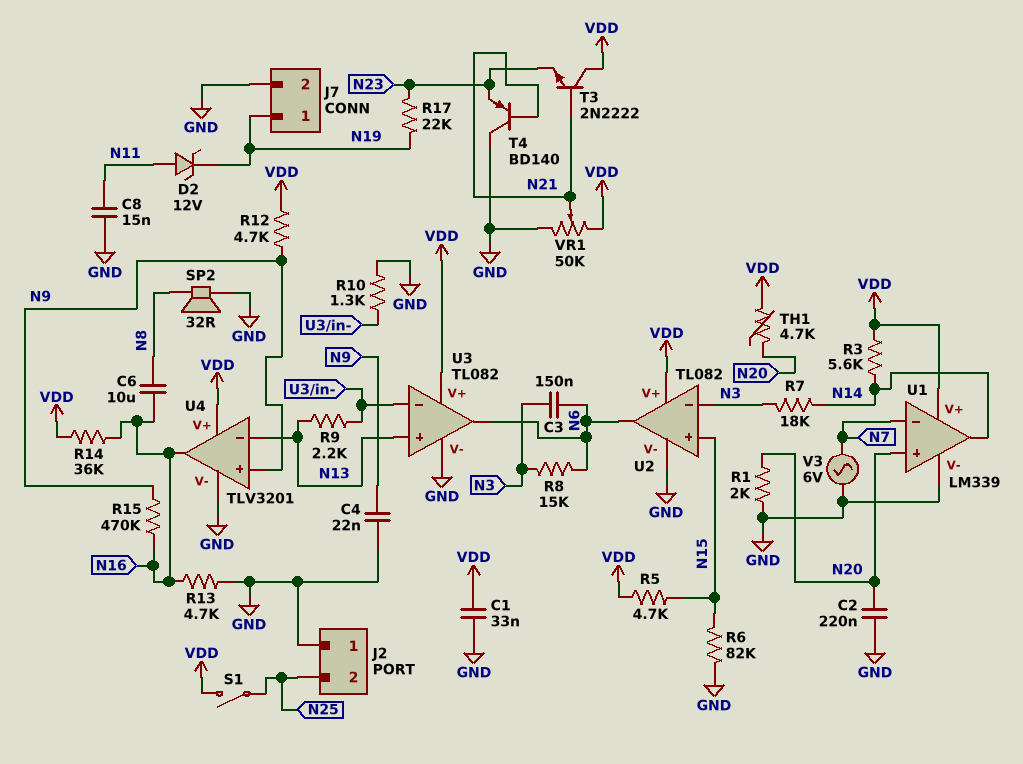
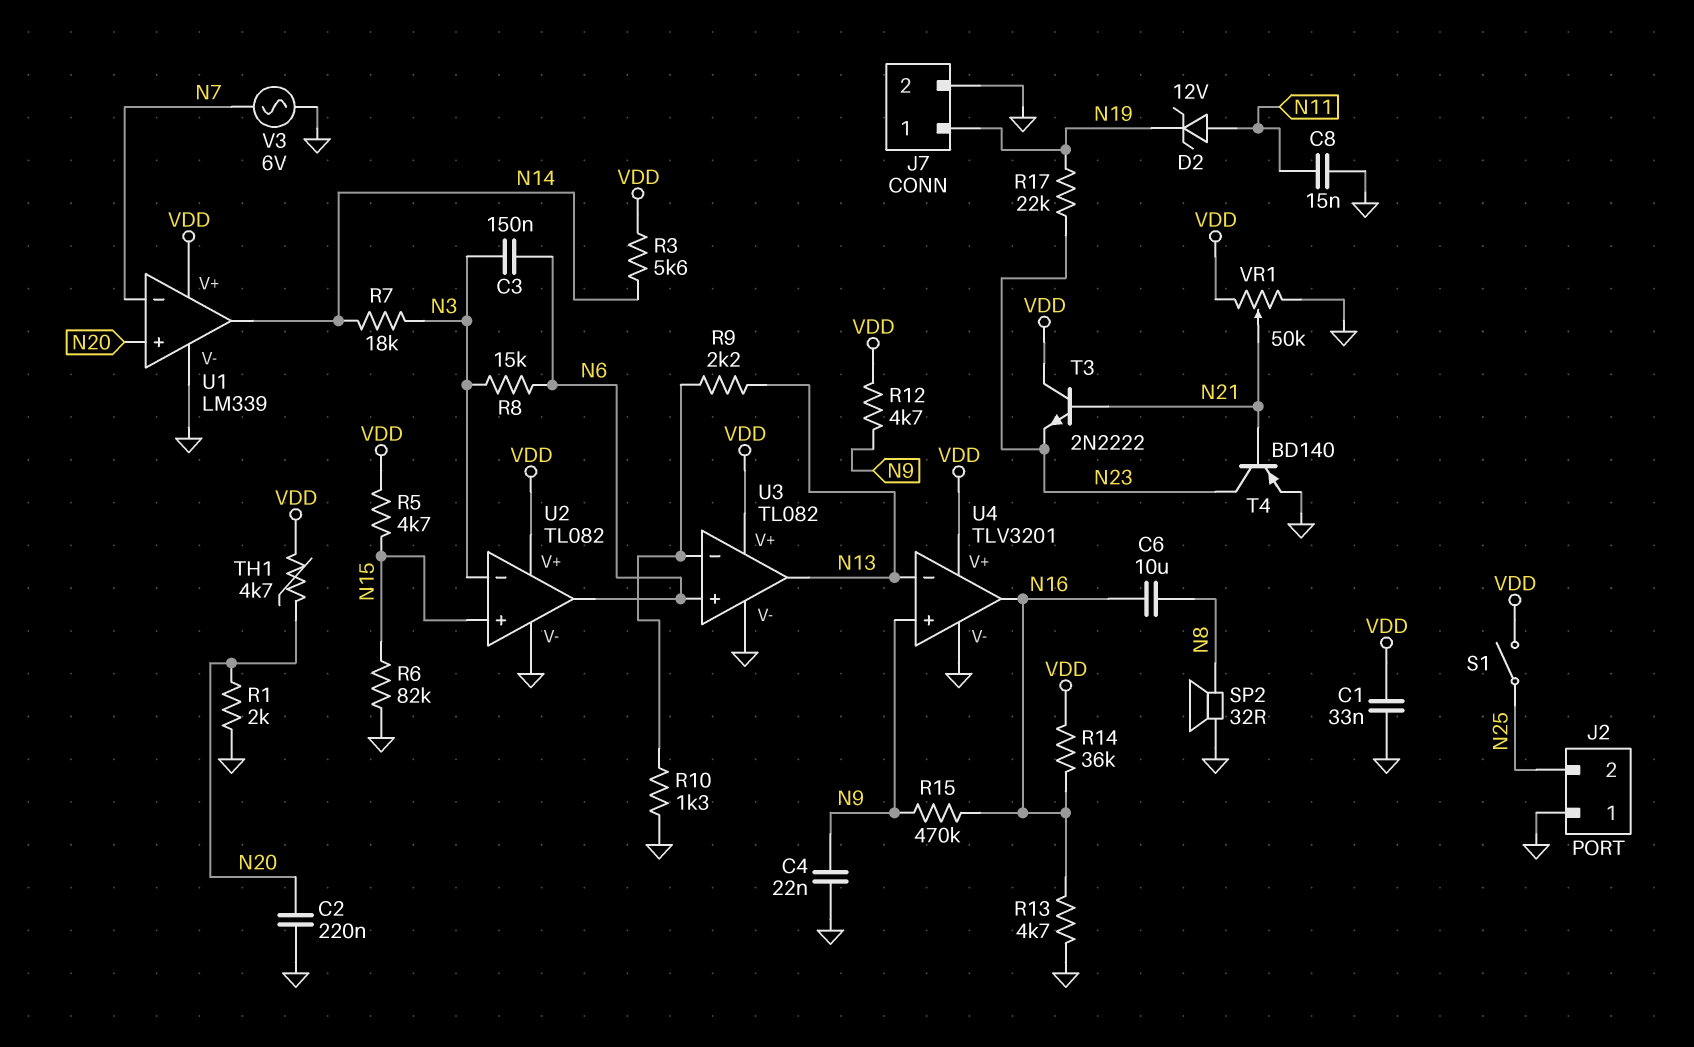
T4: PNP BD140 (B N21, C GND, E N23) -> PNP BD140 (B N21, C N23, E GND)
U3 pin in+: N13 -> N6
U3 pin out: N6 -> N13

